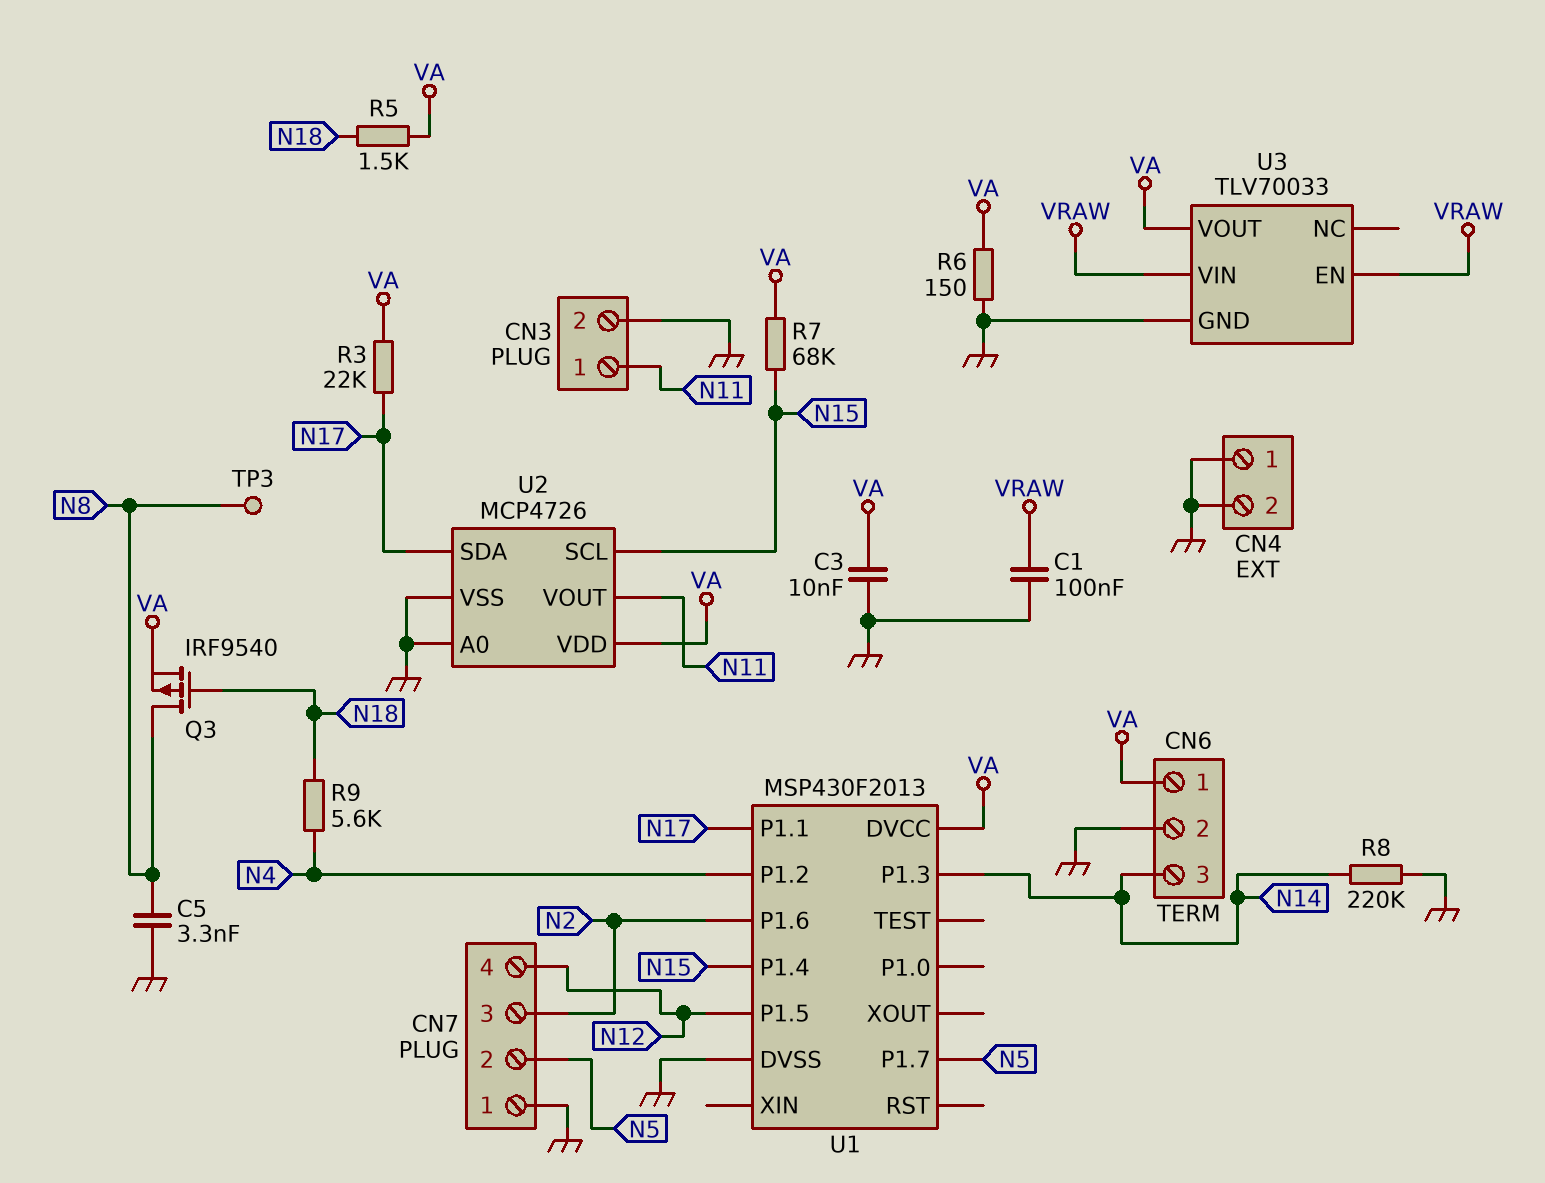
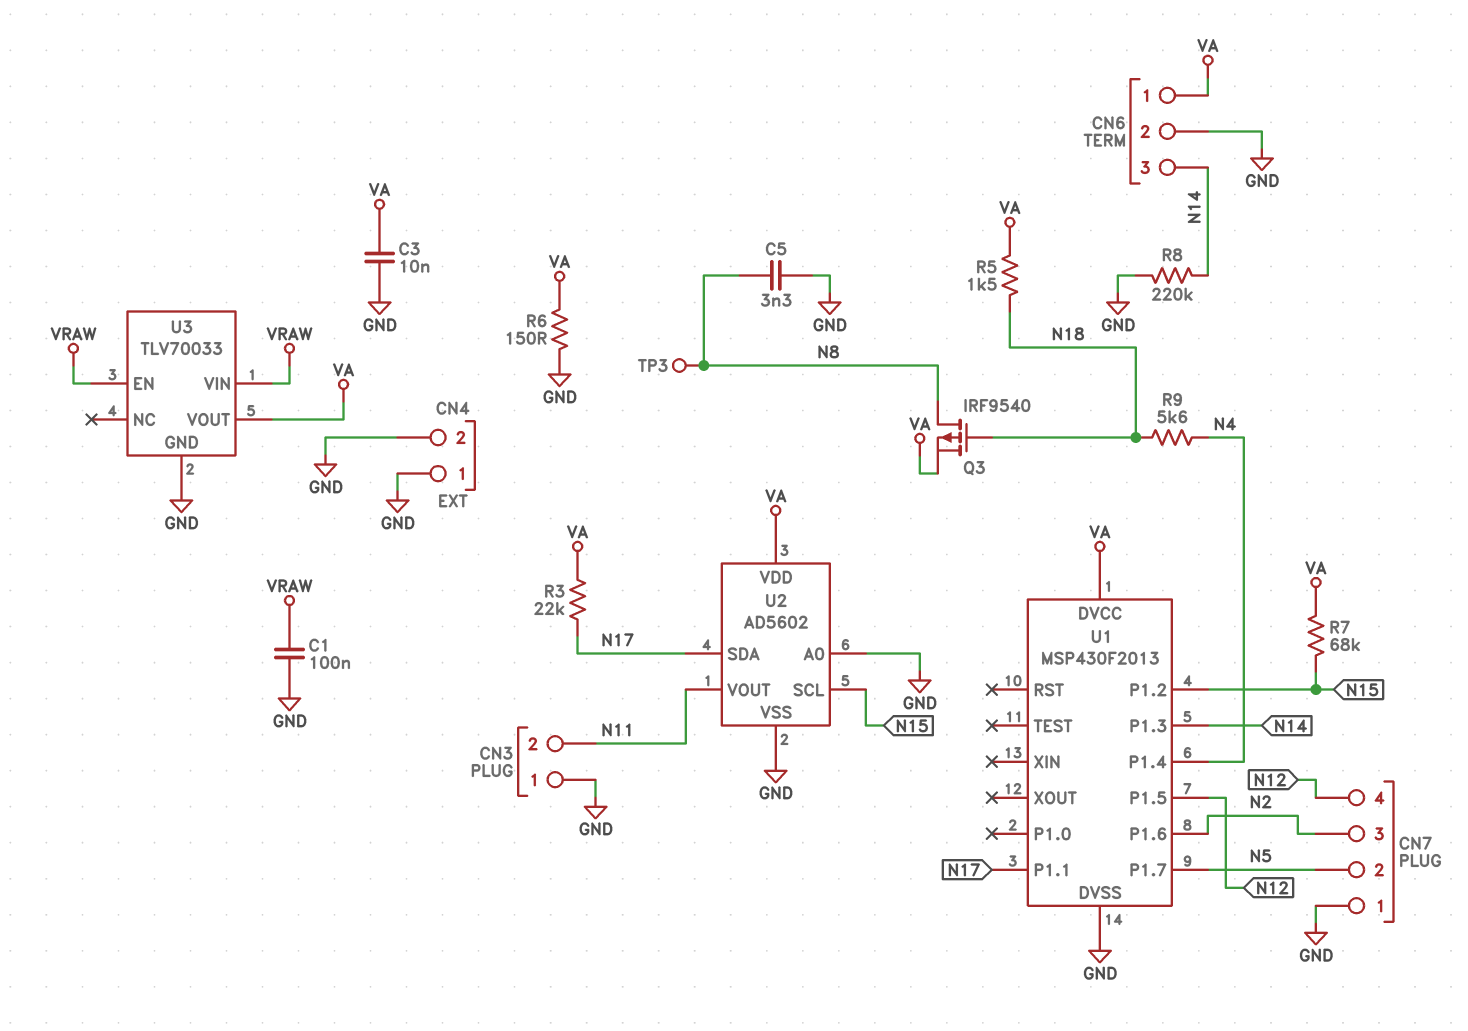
CN3 pin 1: N11 -> GND
CN3 pin 2: GND -> N11
U1 pin P1.2: N4 -> N15
U1 pin P1.4: N15 -> N4
U2: MCP4726 -> AD5602

